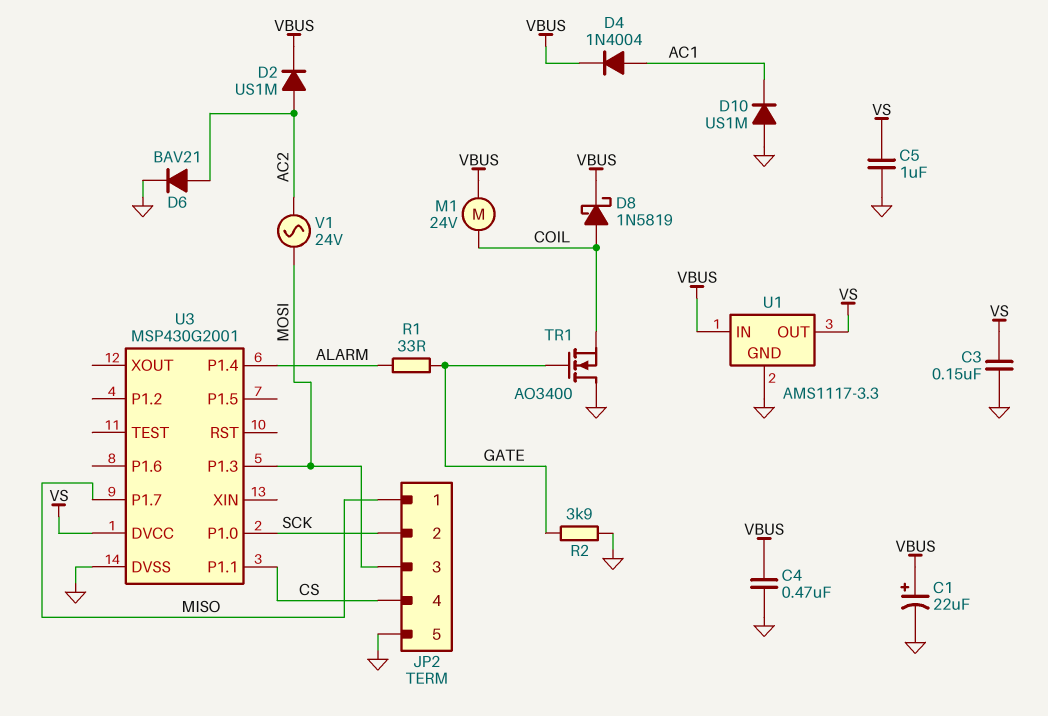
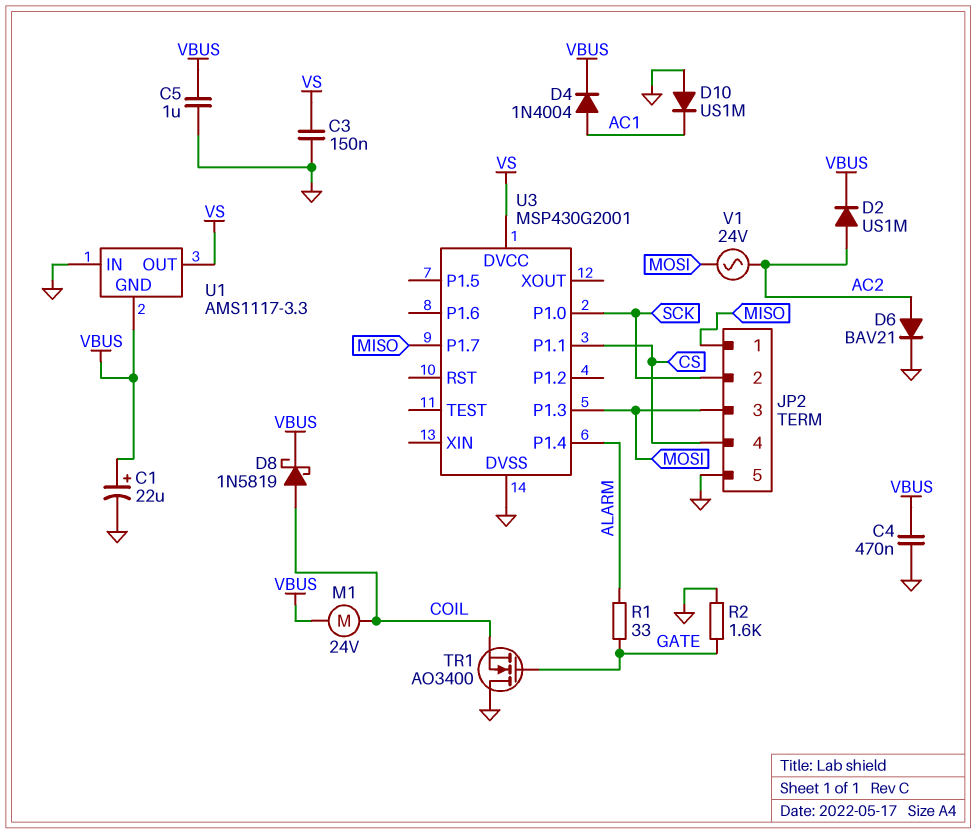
C5: 1uF (GND, VS) -> 1uF (GND, VBUS)
R2: 3.9k (GATE, GND) -> 1.6k (GATE, GND)
U1 pin GND: GND -> VBUS
U1 pin IN: VBUS -> GND

